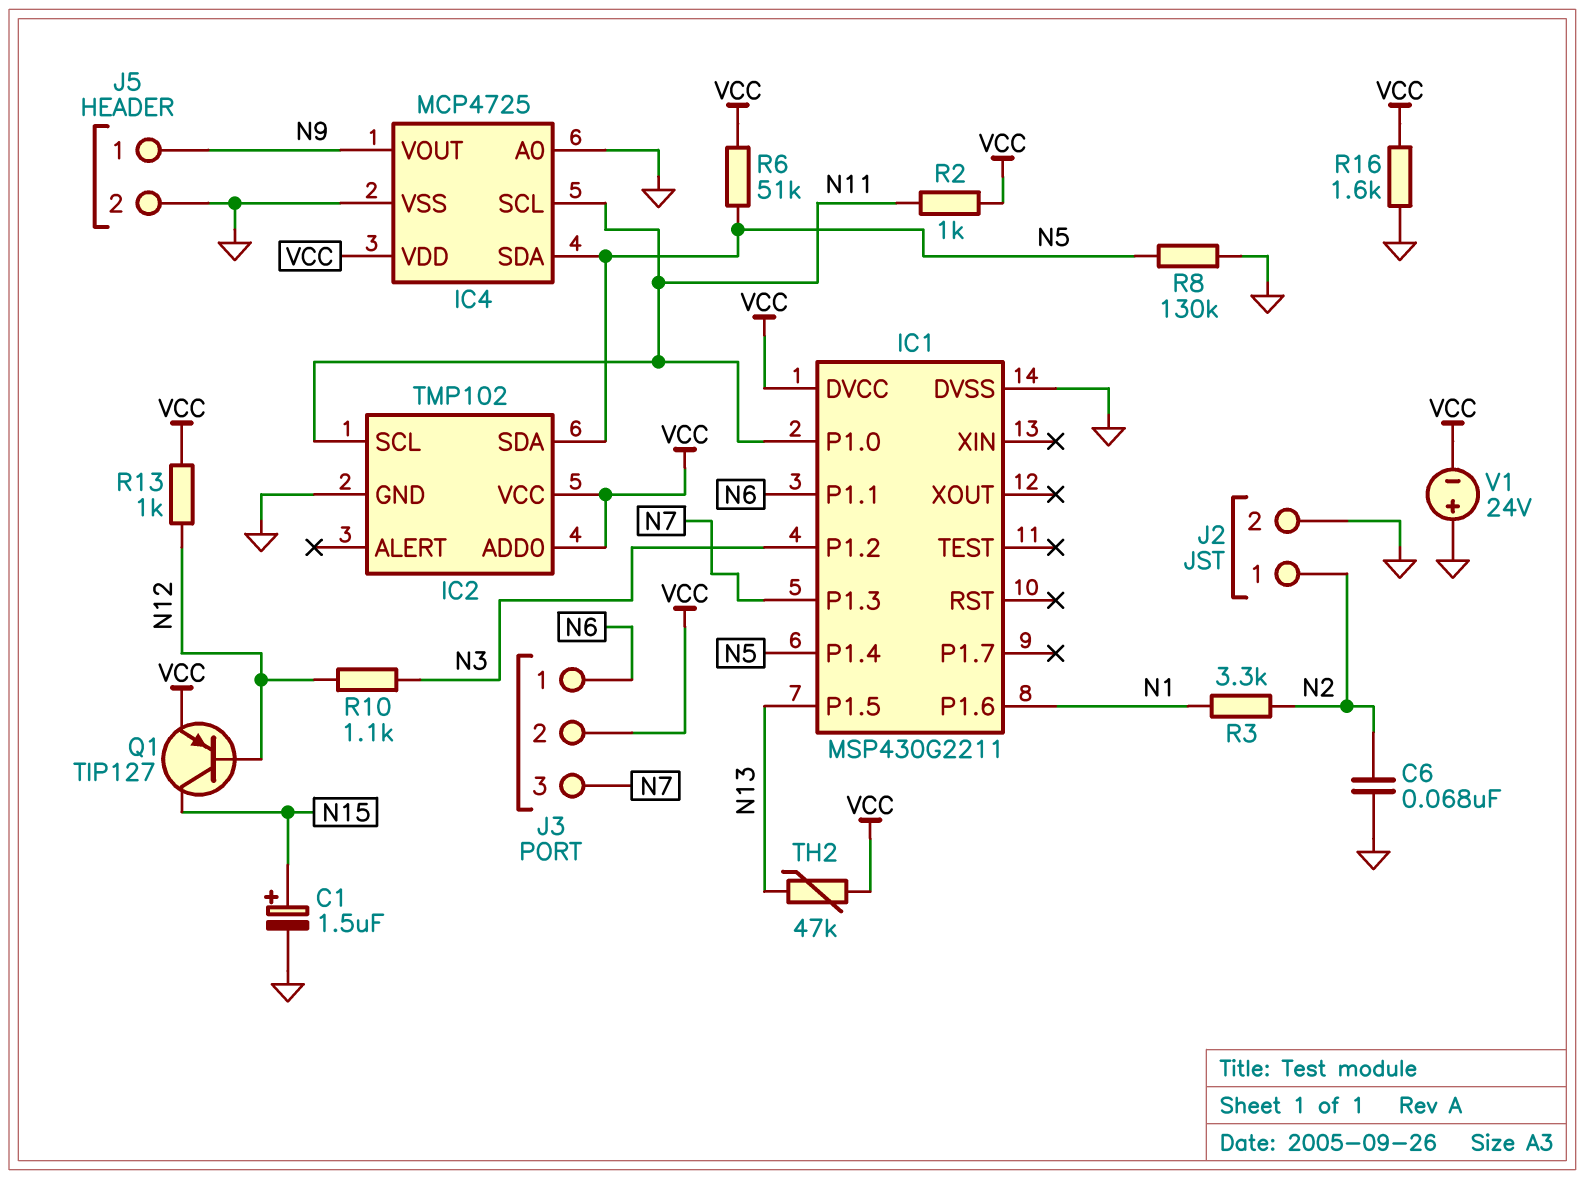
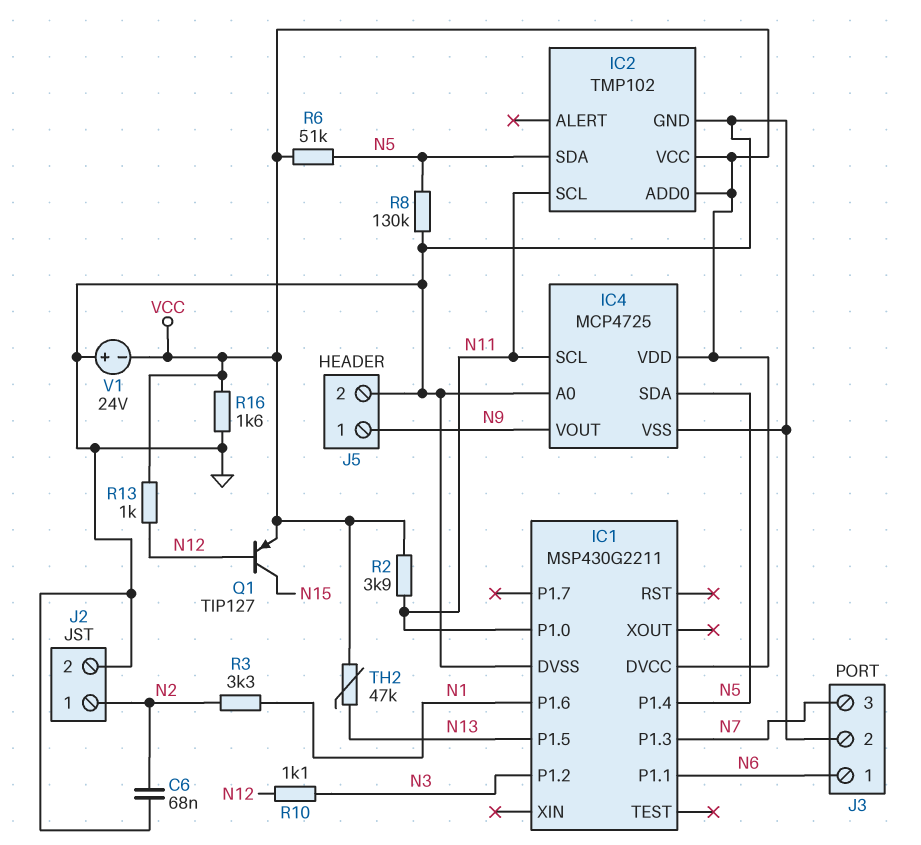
C1: 1.5uF (plus N15, minus GND) -> none
J3 pin 2: VCC -> GND
R2: 1k (N11, VCC) -> 3.9k (N11, VCC)

